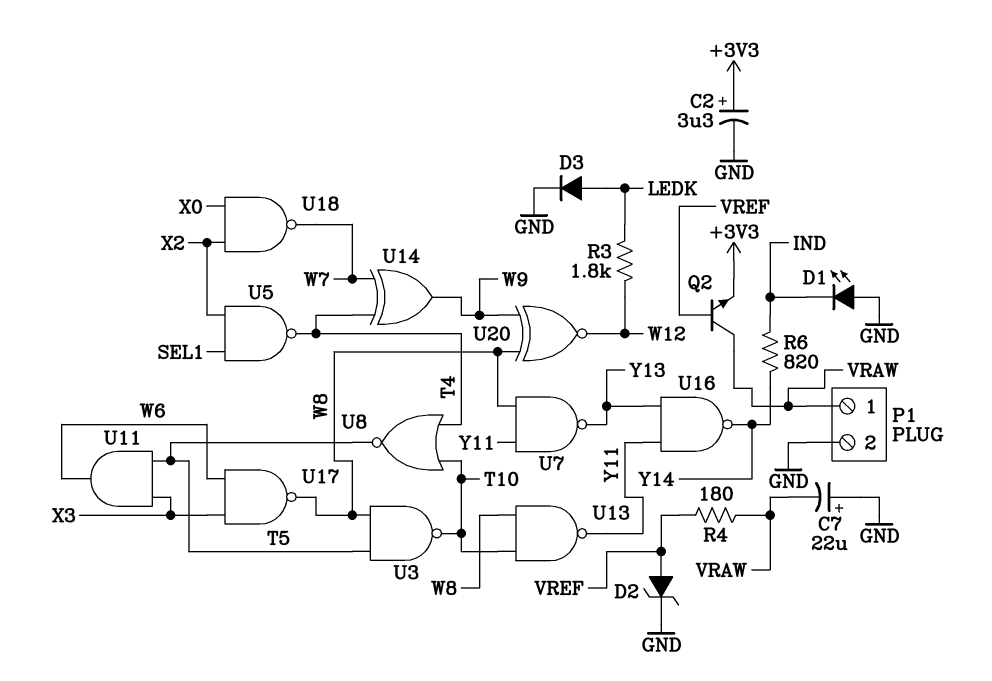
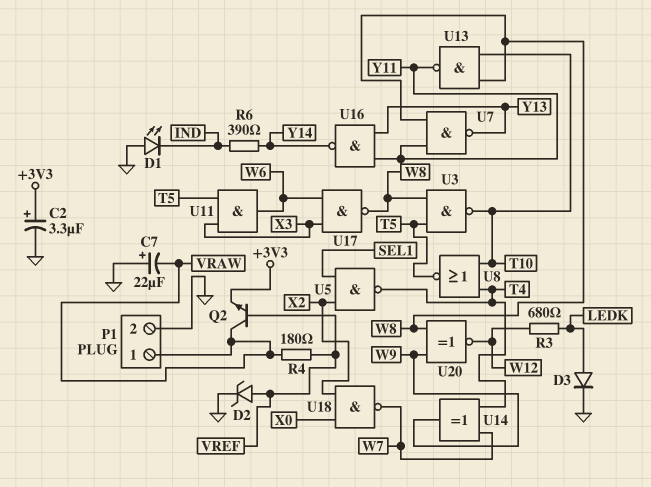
R3: 1.8k (LEDK, W12) -> 680 (LEDK, W12)
R6: 820 (IND, Y14) -> 390 (IND, Y14)

